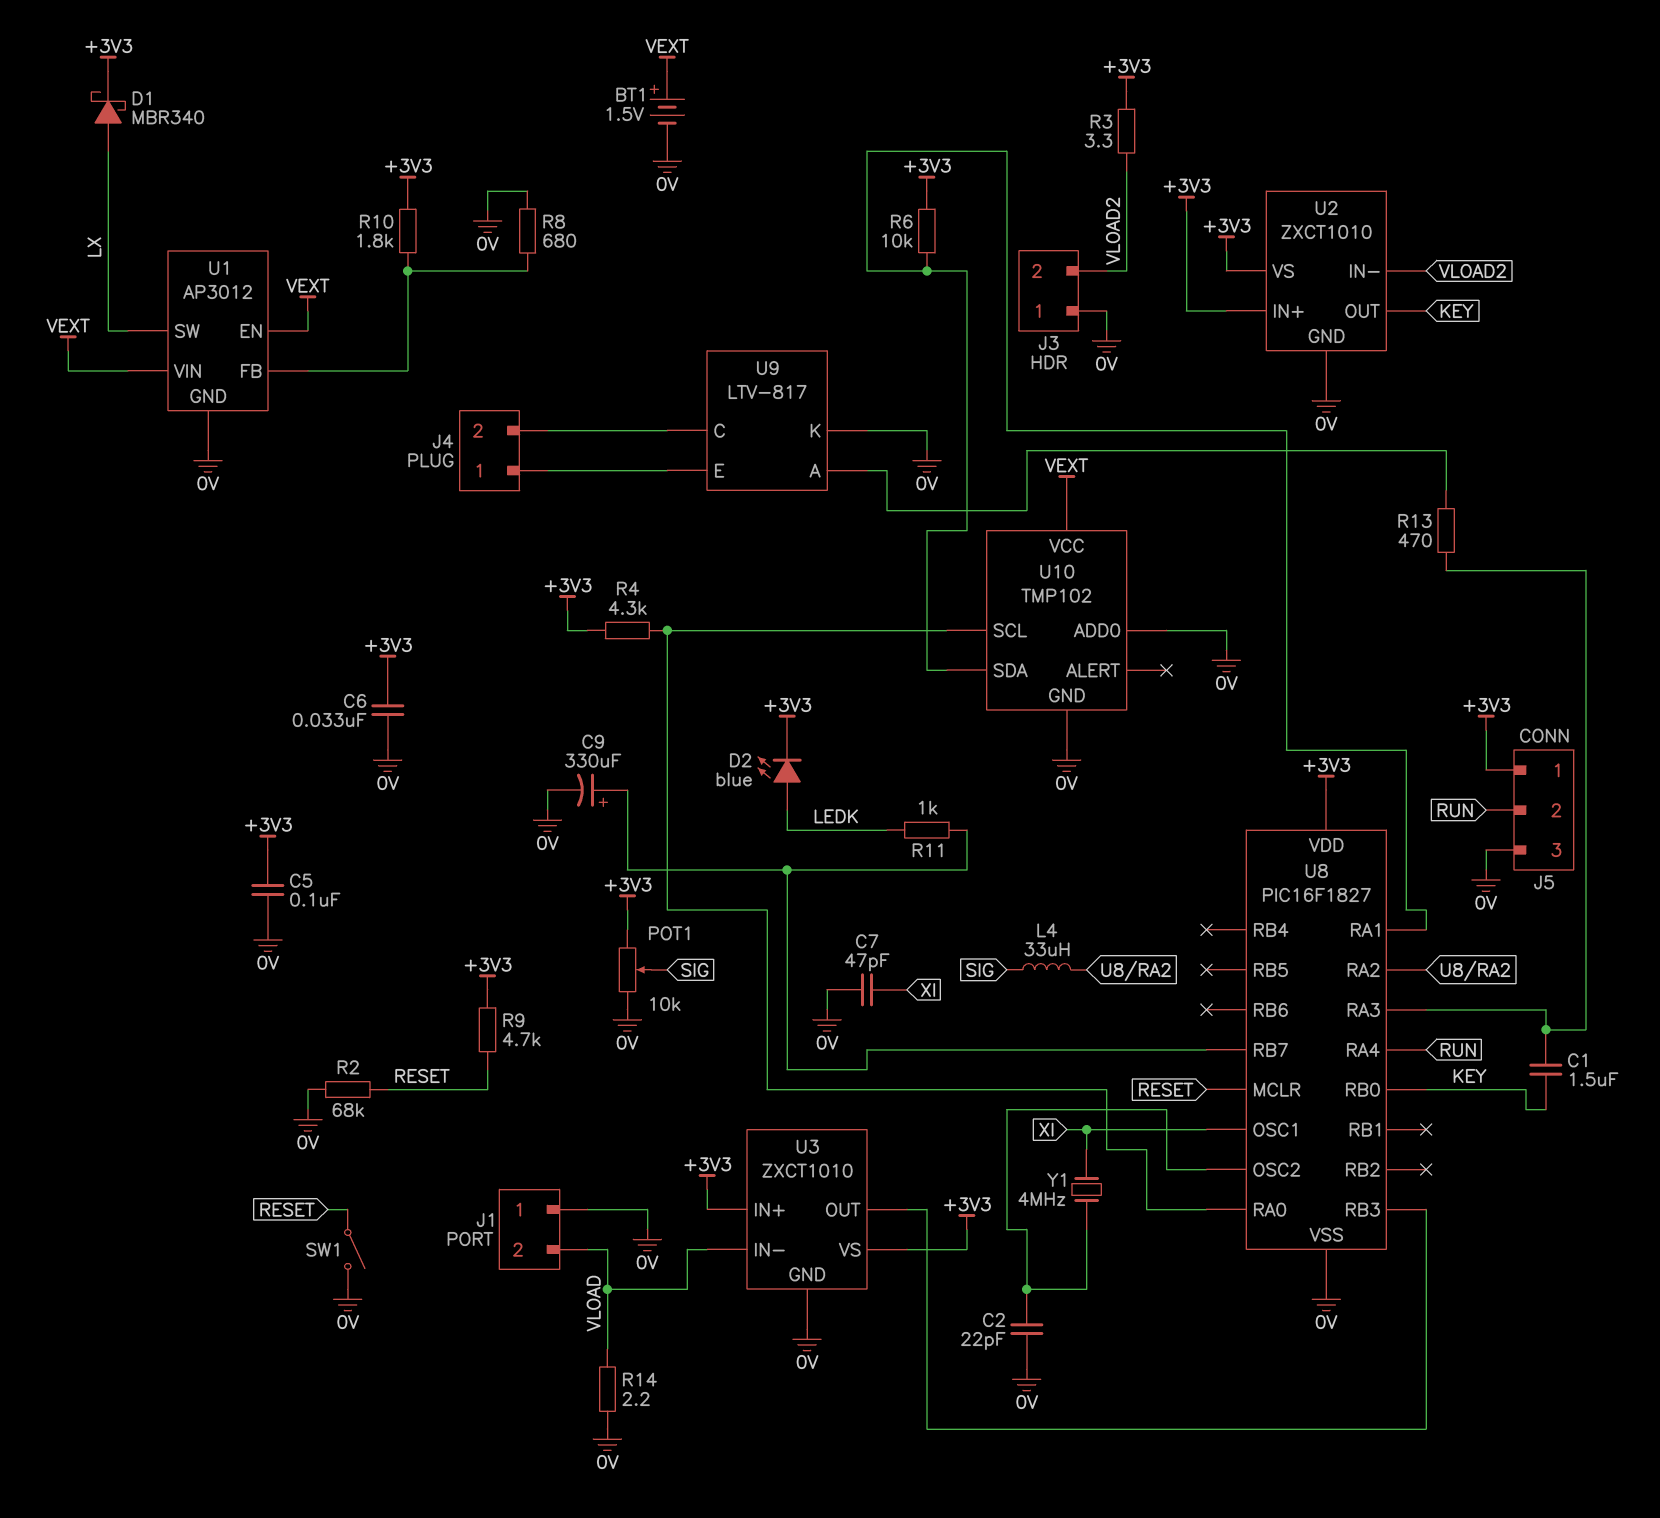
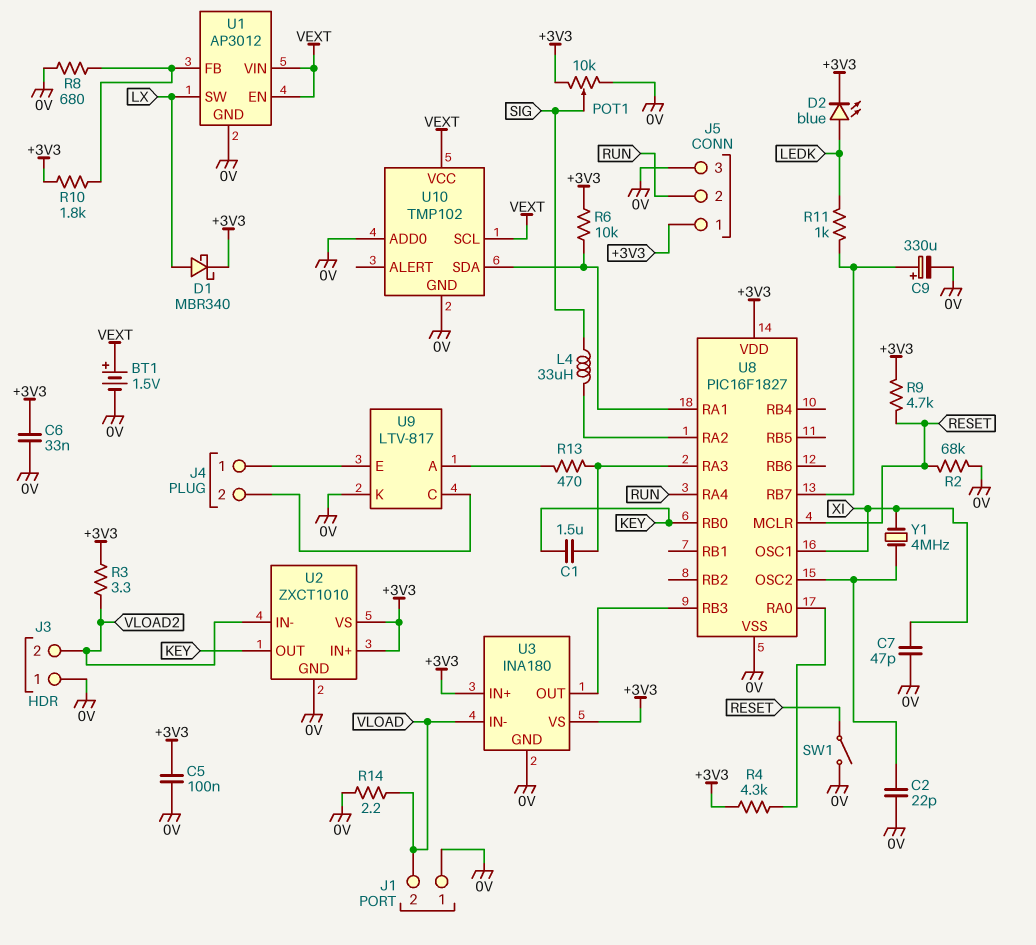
U3: ZXCT1010 -> INA180
U10 pin SCL: U8/RA0 -> VEXT

